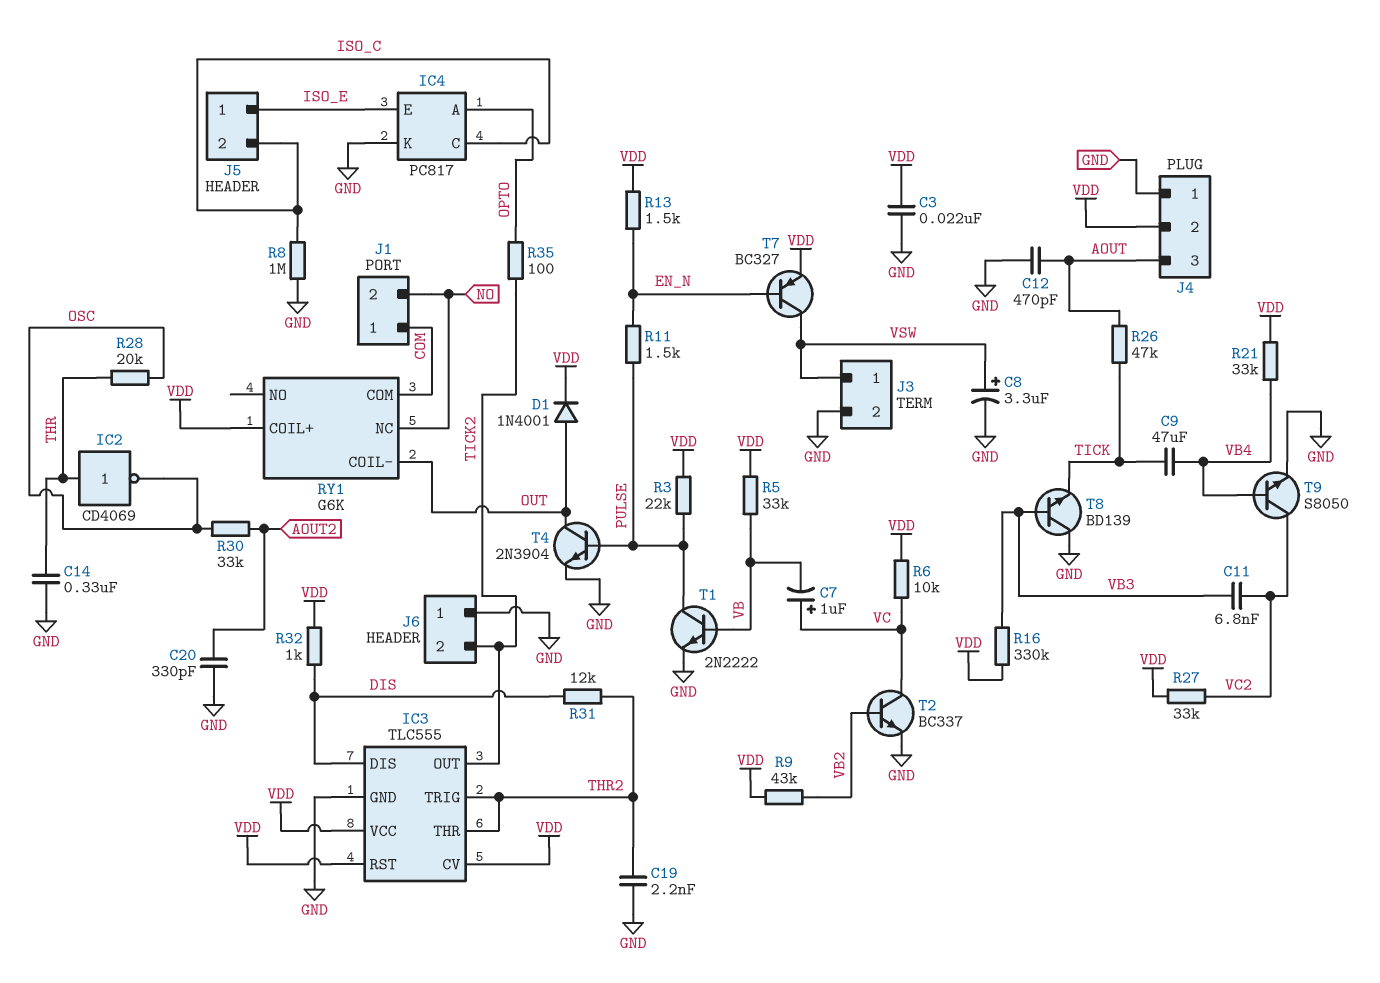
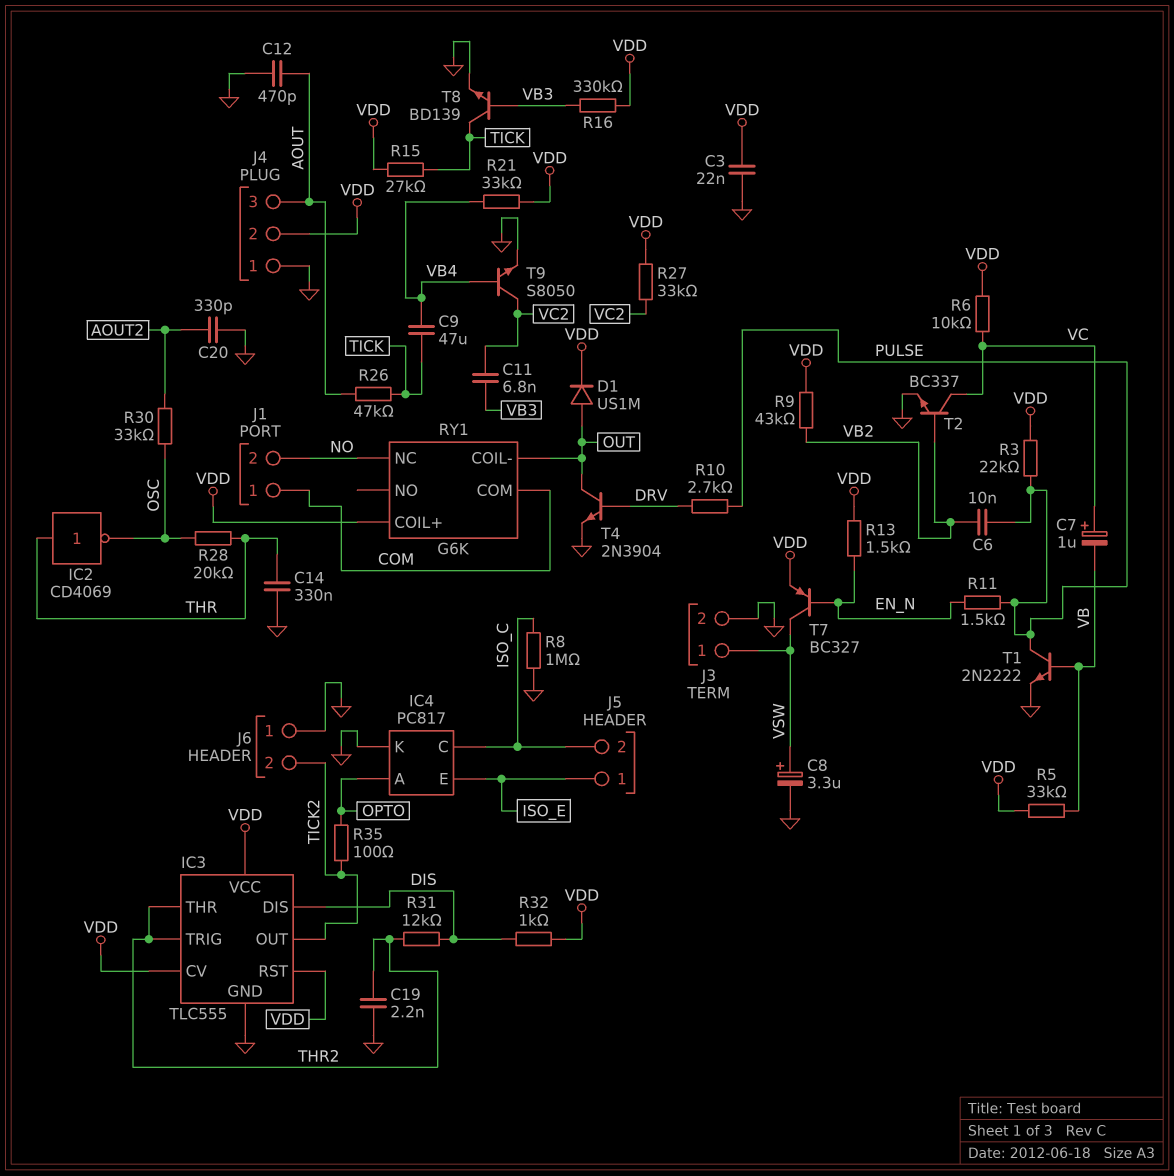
C6: none -> 10nF (PULSE, VB2)
D1: diode 1N4001 (A OUT, K VDD) -> diode US1M (A OUT, K VDD)
R10: none -> 2.7k (DRV, PULSE)
R15: none -> 27k (TICK, VDD)
T4: NPN 2N3904 (B PULSE, C OUT, E GND) -> NPN 2N3904 (B DRV, C OUT, E GND)
T8: NPN BD139 (B VB3, C GND, E TICK) -> NPN BD139 (B VB3, C TICK, E GND)

